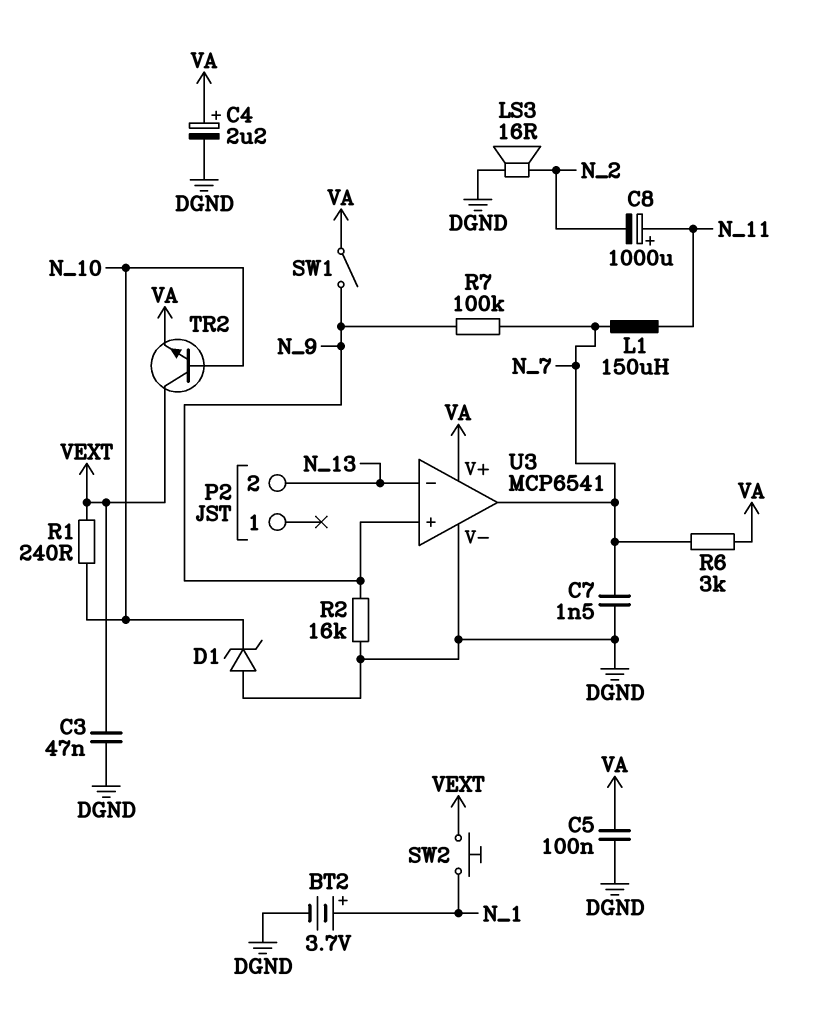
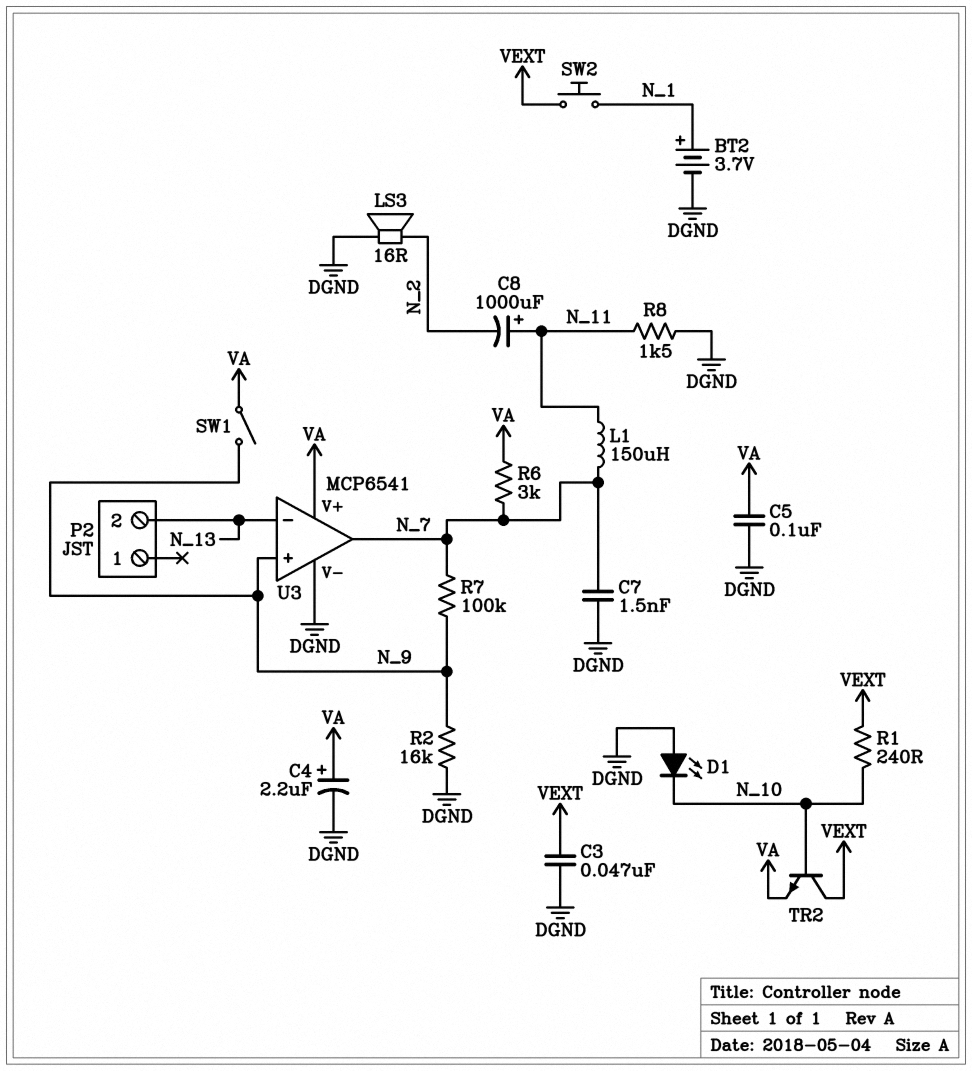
D1: zener (A DGND, K N_10) -> LED (A DGND, K N_10)
R8: none -> 1.5k (DGND, N_11)

